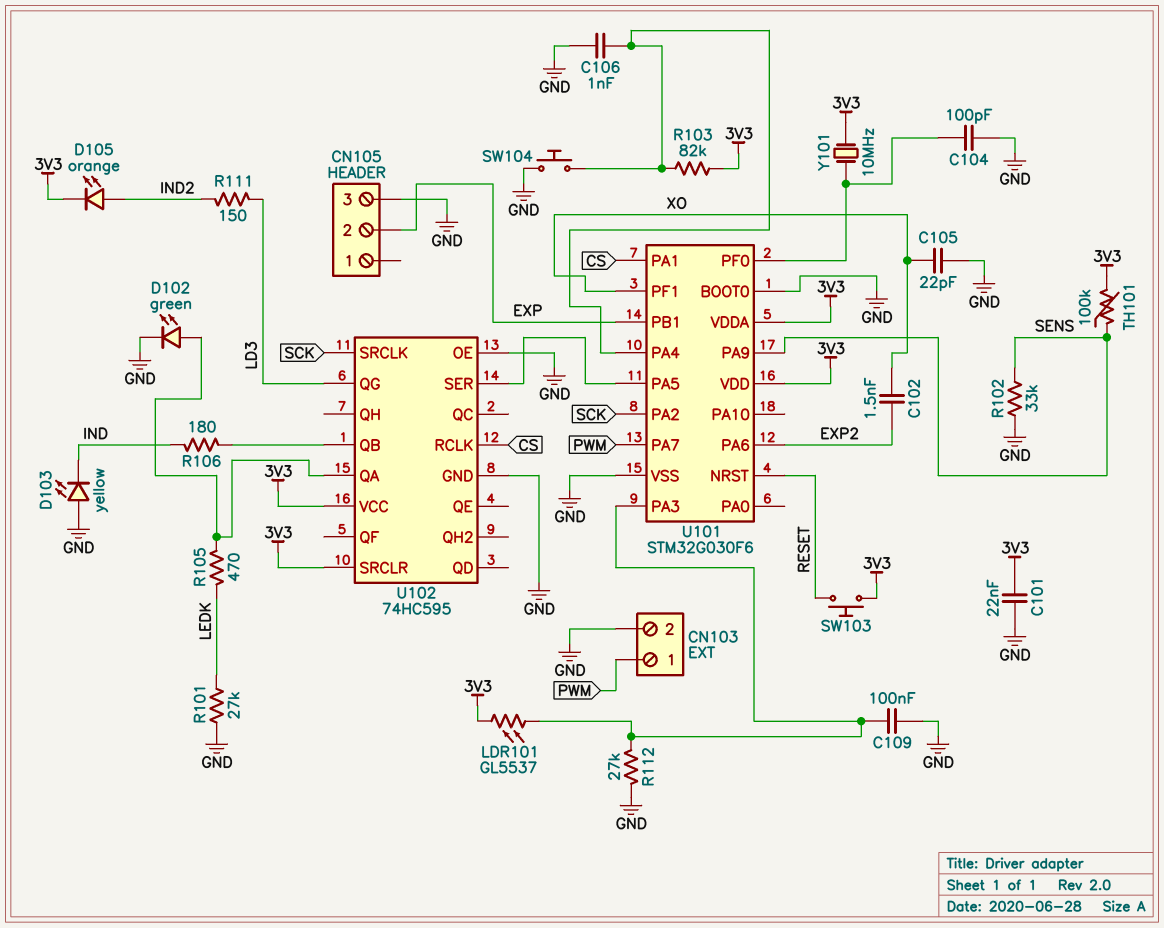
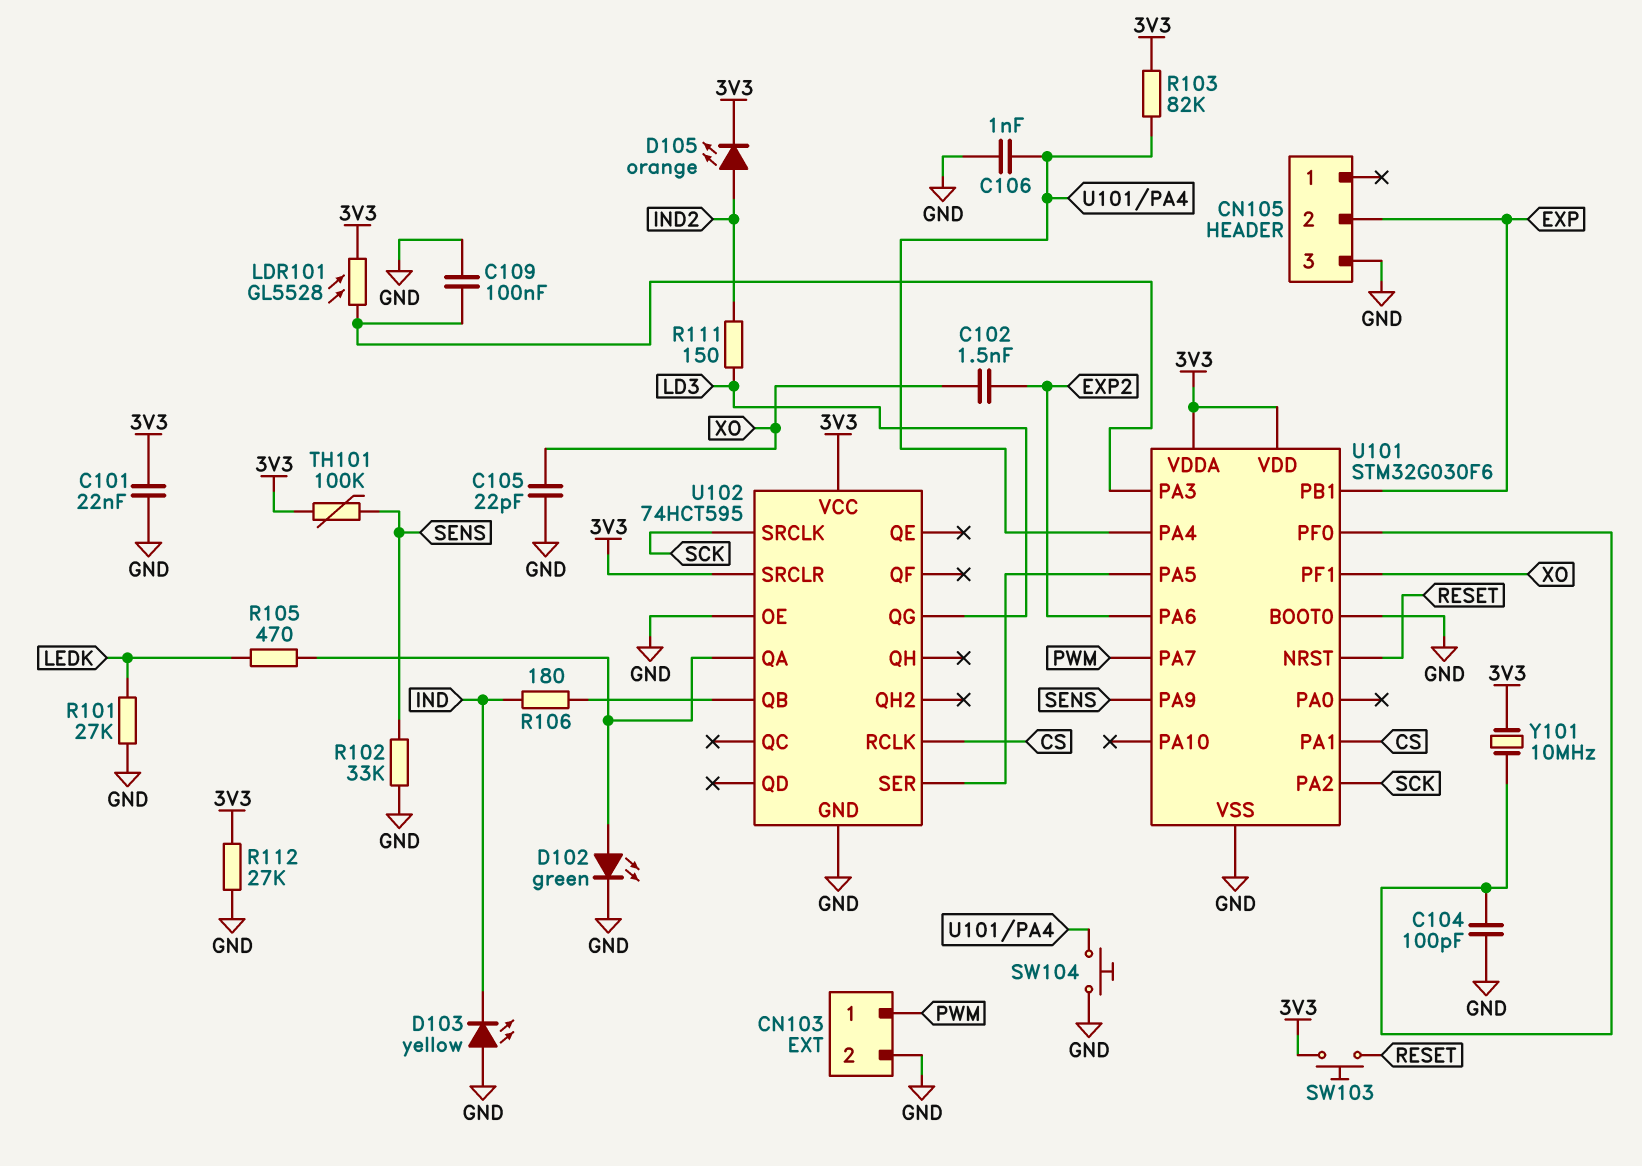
LDR101: GL5537 (3V3, U101/PA3) -> GL5528 (3V3, U101/PA3)
R112: 27k (GND, U101/PA3) -> 27k (3V3, GND)
U102: 74HC595 -> 74HCT595

